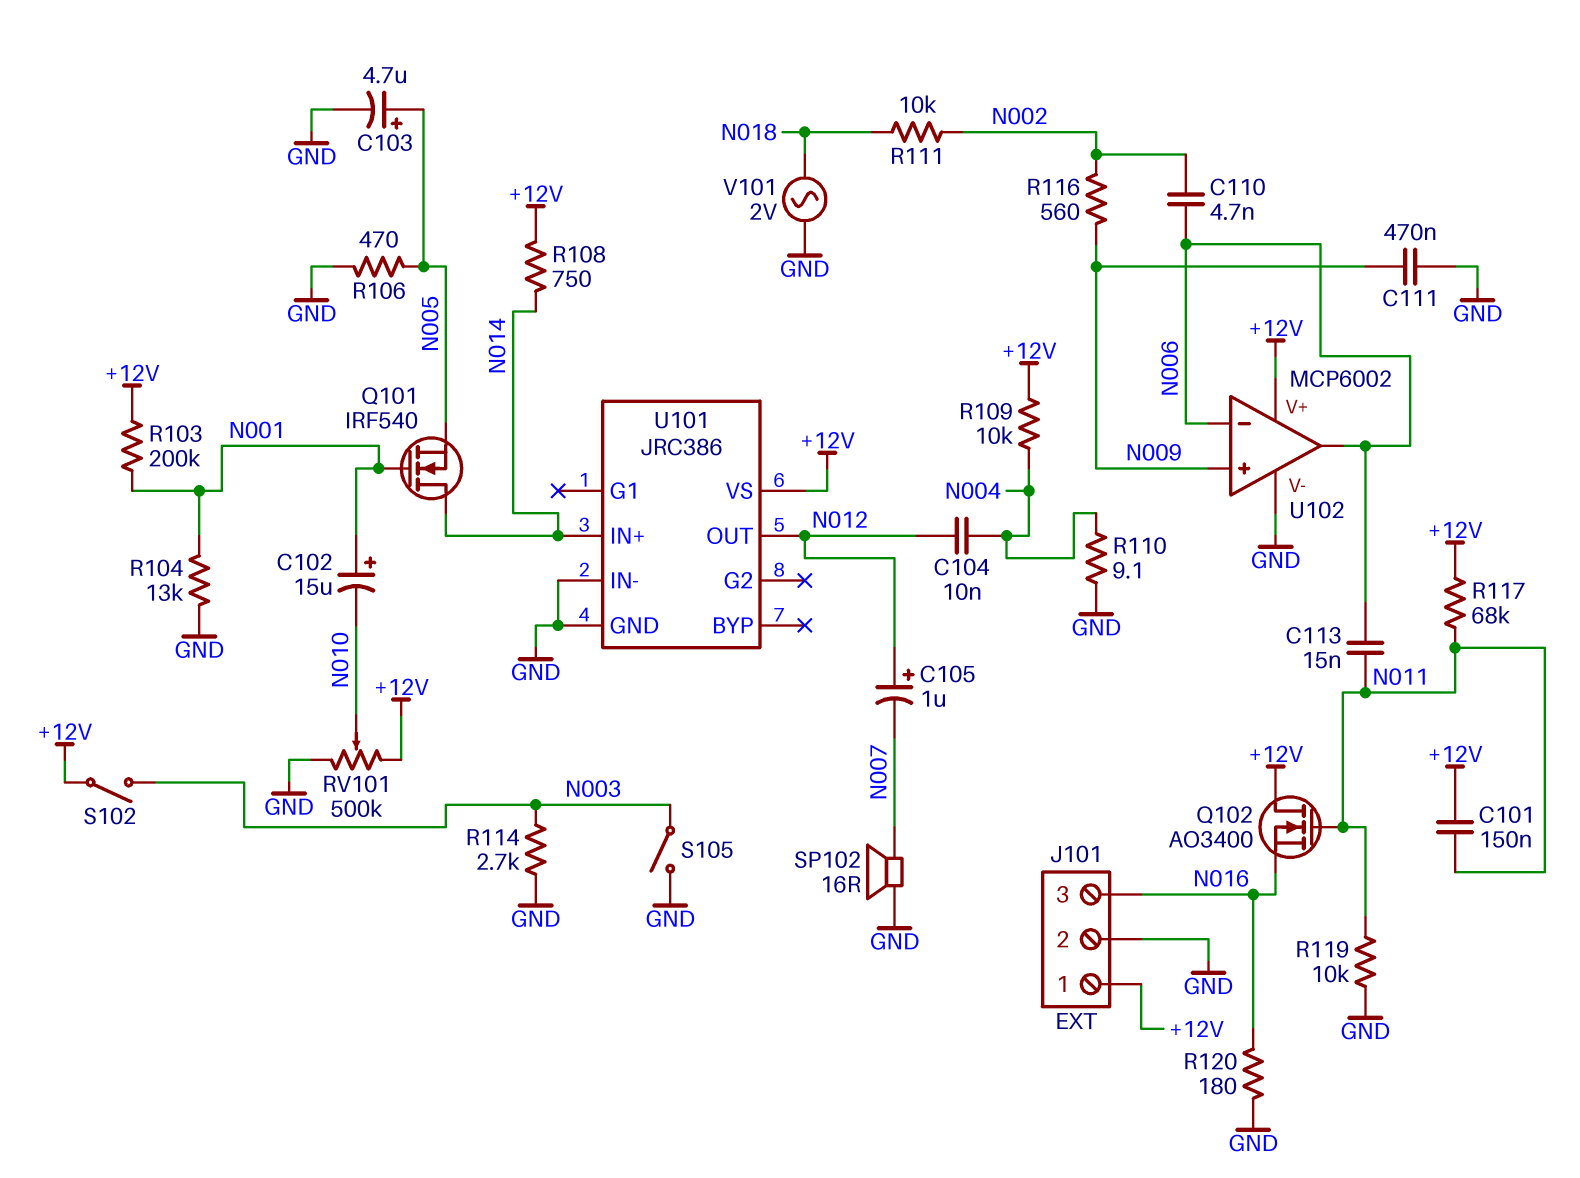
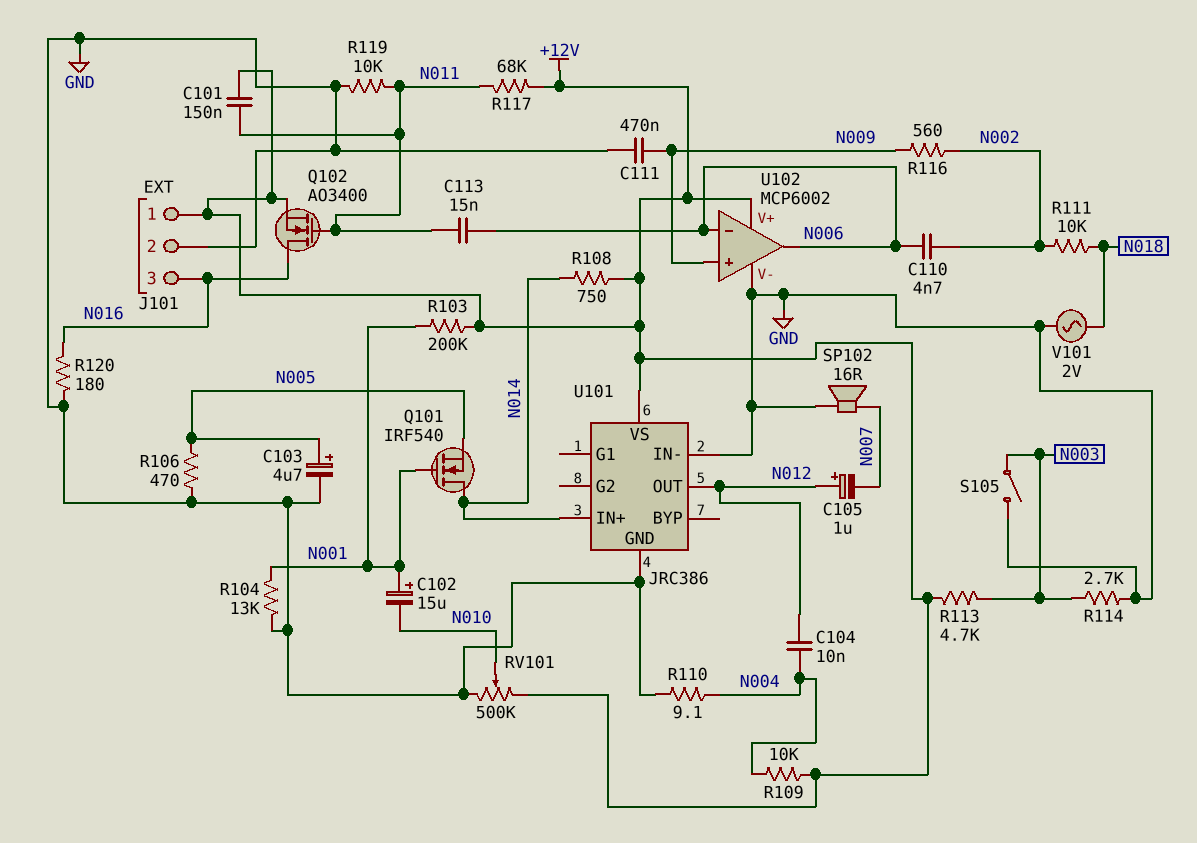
Q102: NMOS AO3400 (G N011, D +12V, S N016) -> NMOS AO3400 (G N011, D N016, S +12V)
R113: none -> 4.7k (+12V, N003)
S102: switch (+12V, N003) -> none

